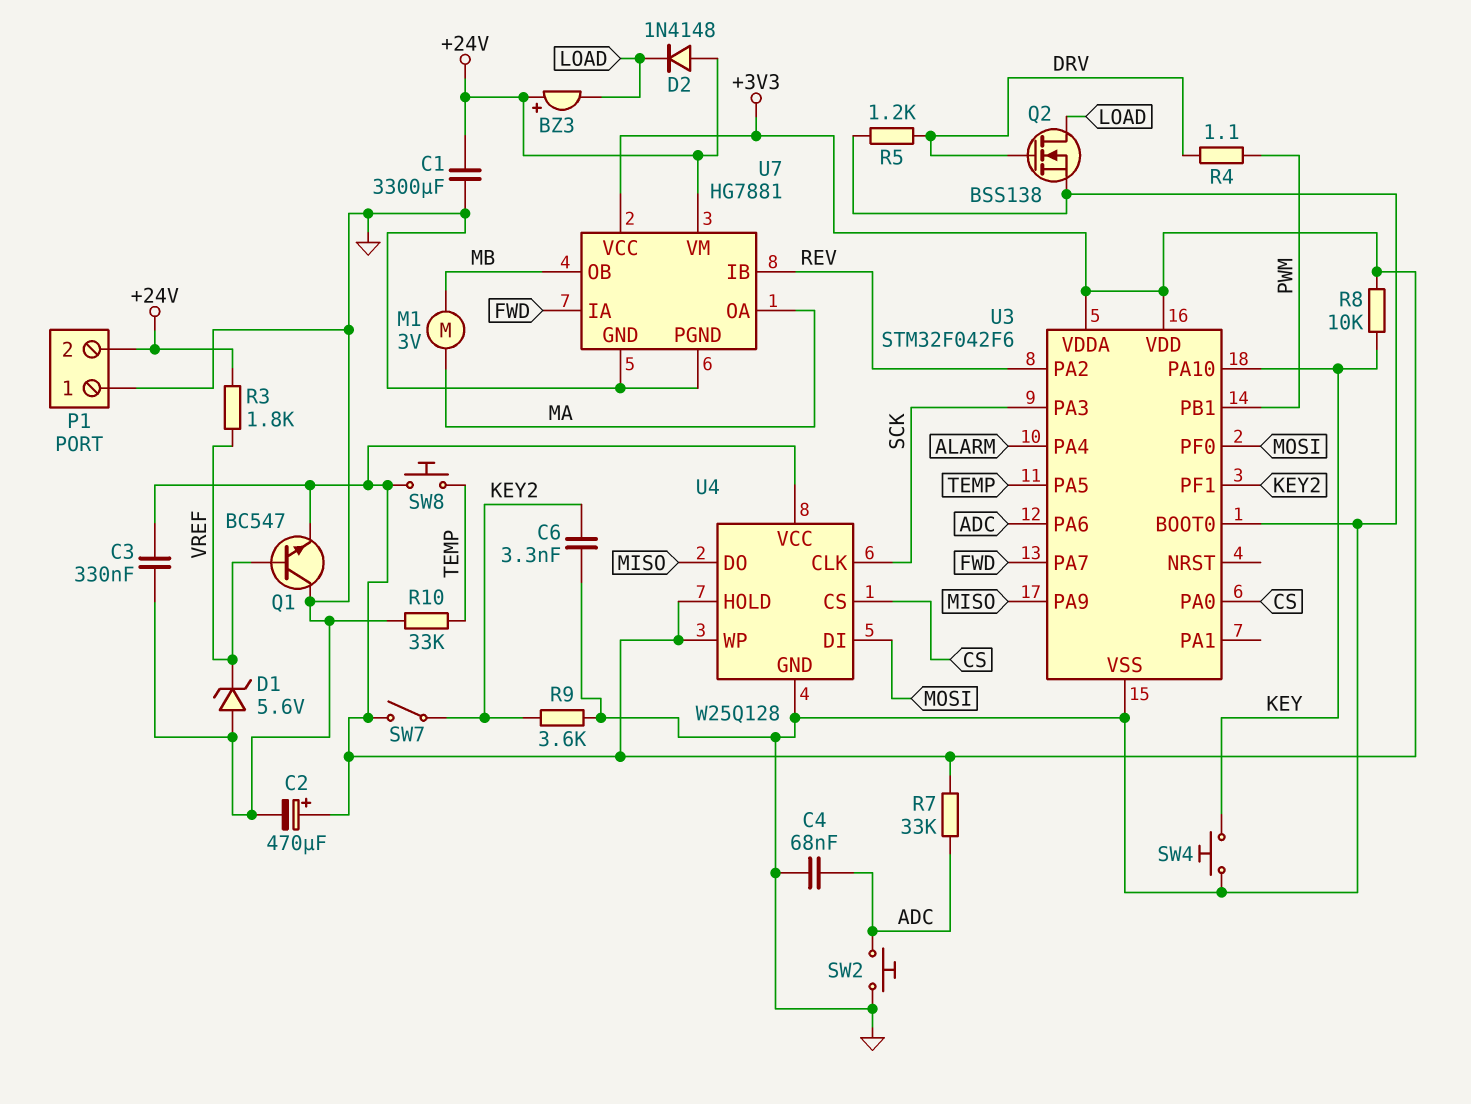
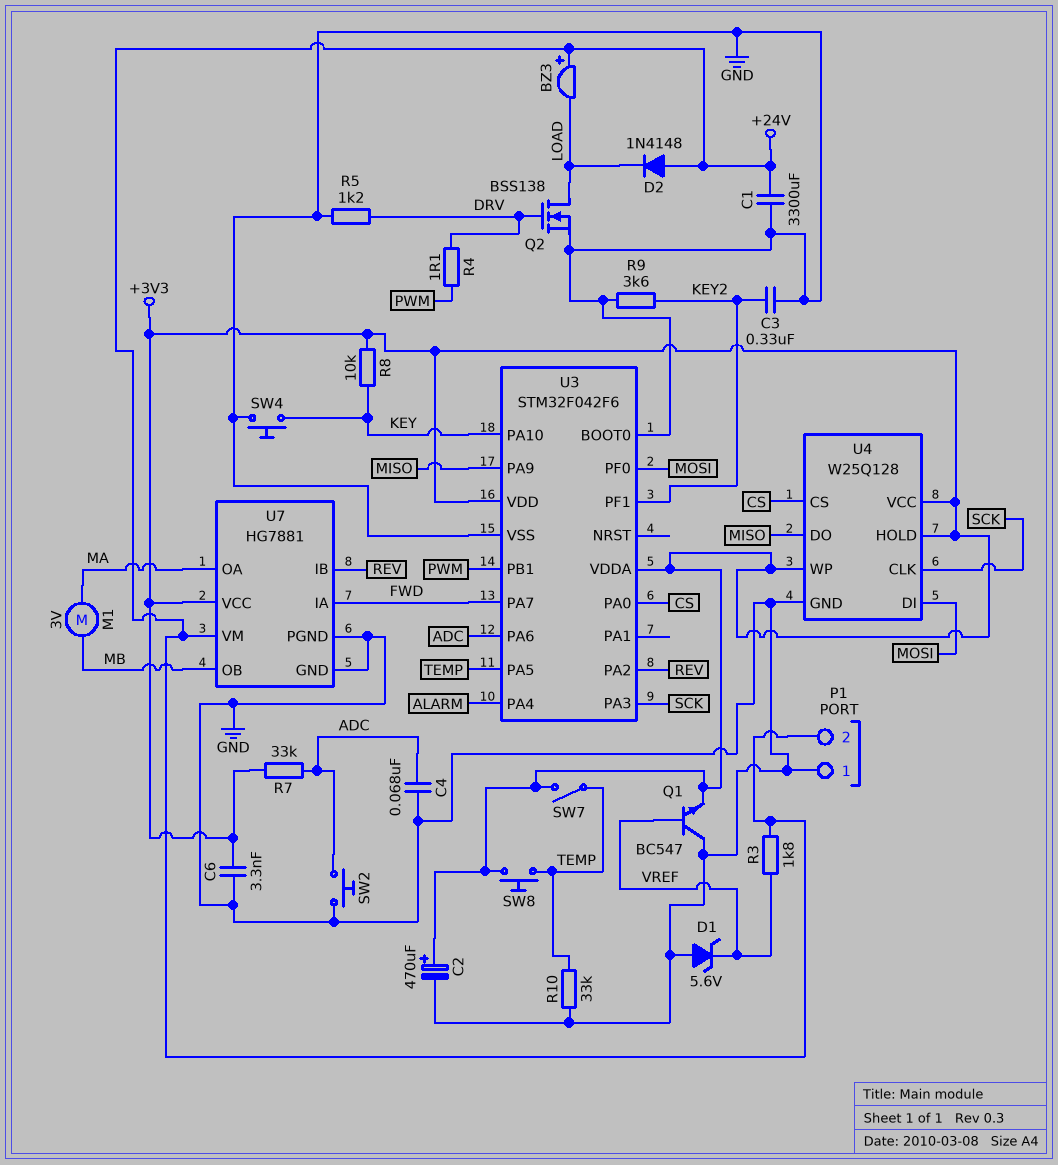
C3: 330nF (+3V3, GND) -> 330nF (GND, KEY2)
C6: 3.3nF (GND, KEY2) -> 3.3nF (+3V3, GND)
SW7: switch (+3V3, KEY2) -> switch (+3V3, TEMP)

